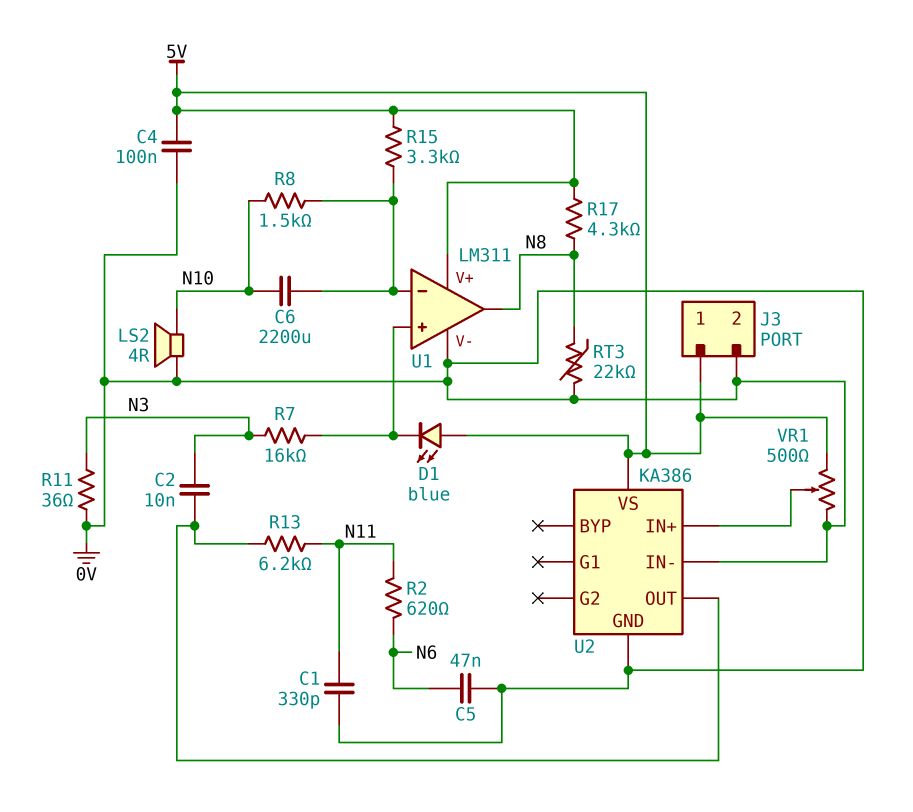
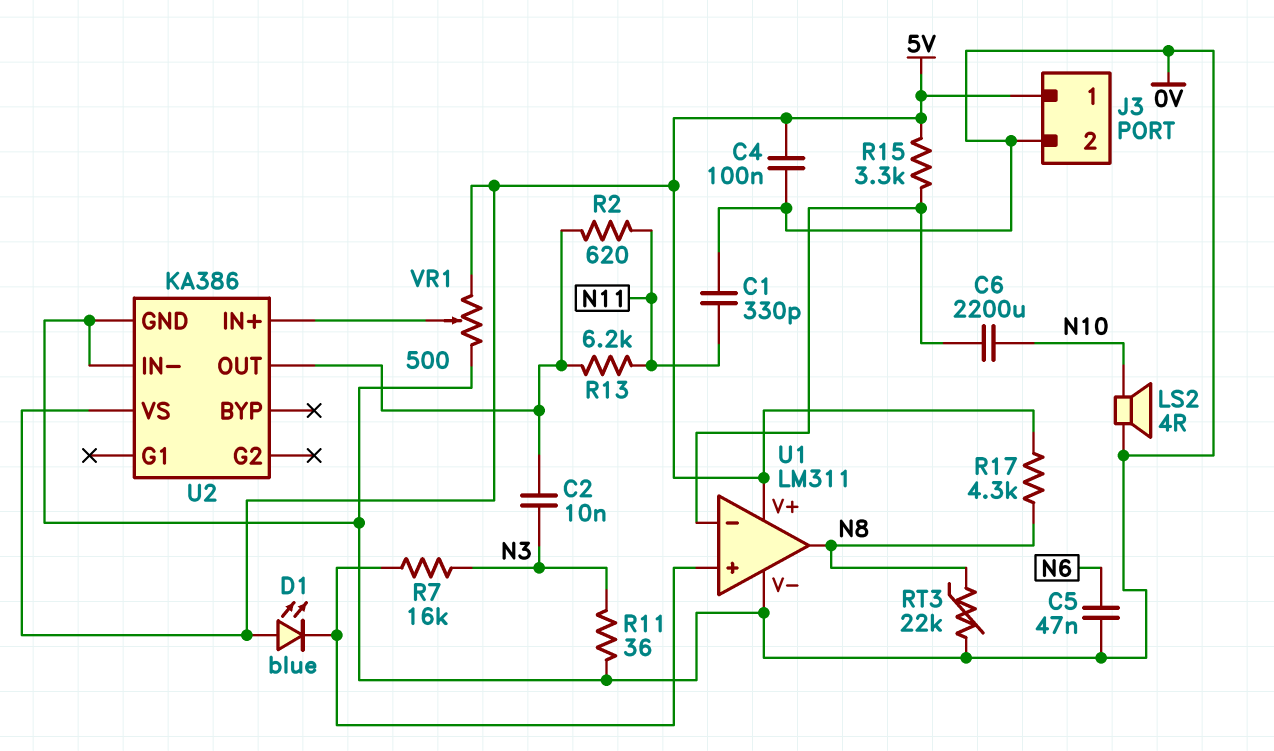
R2: 620 (N6, N11) -> 620 (N11, U2/OUT)
R8: 1.5k (N10, U1/in-) -> none

